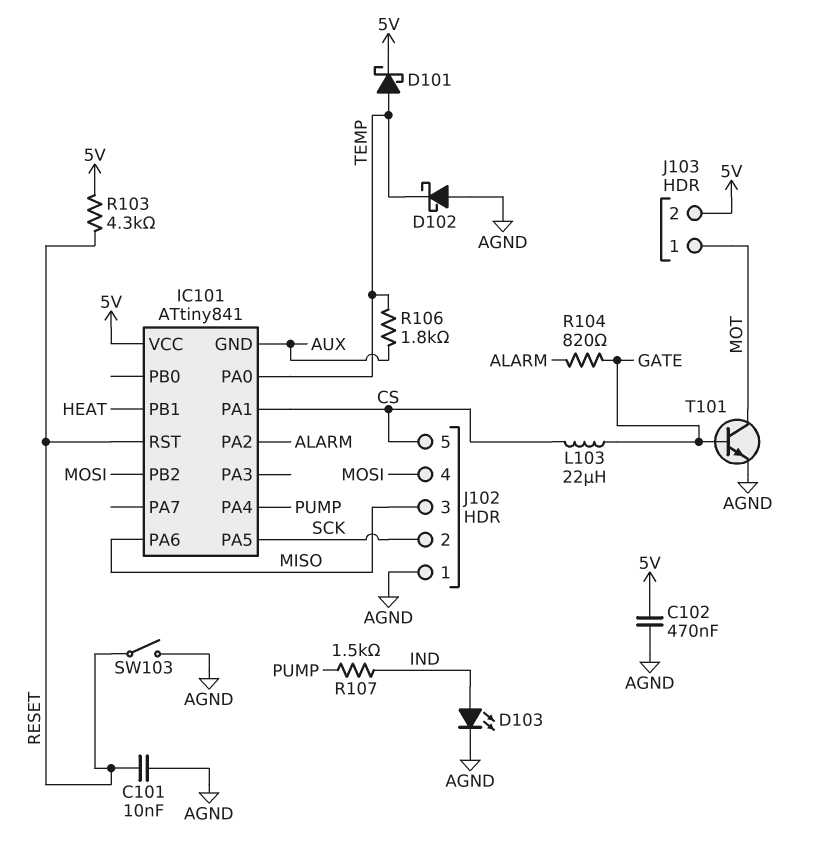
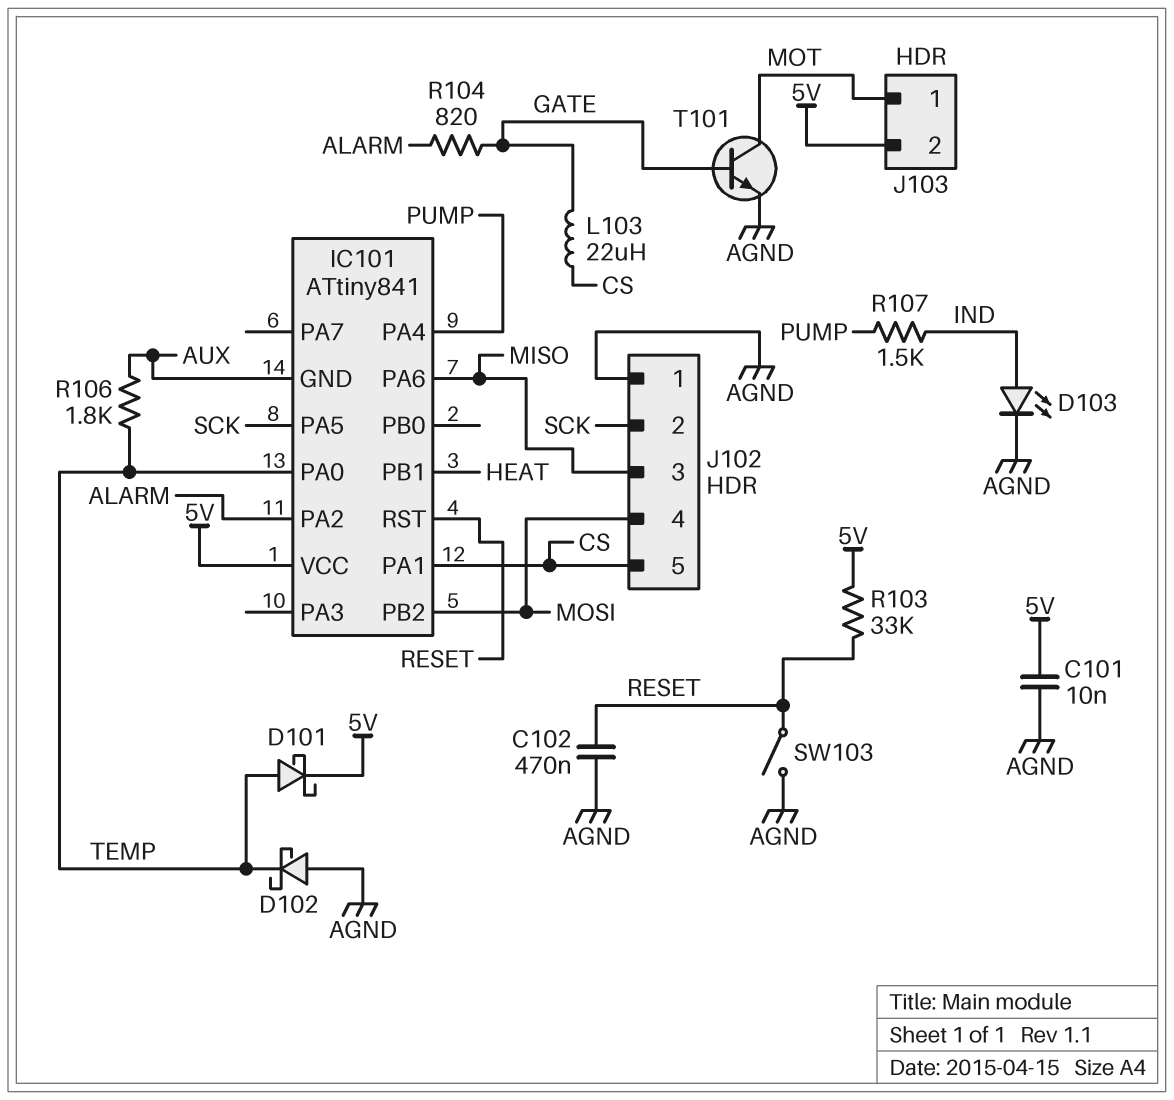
C101: 10nF (AGND, RESET) -> 10nF (5V, AGND)
C102: 470nF (5V, AGND) -> 470nF (AGND, RESET)
R103: 4.3k (5V, RESET) -> 33k (5V, RESET)

